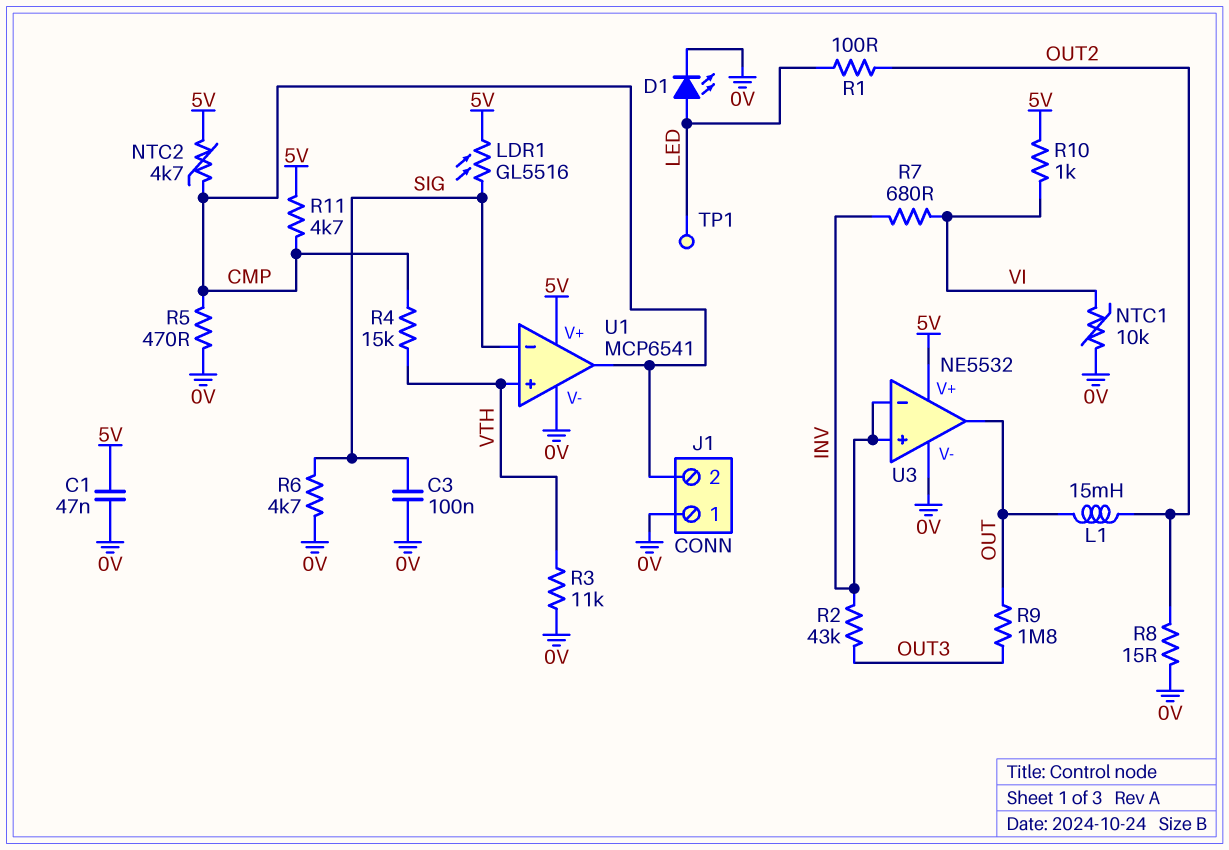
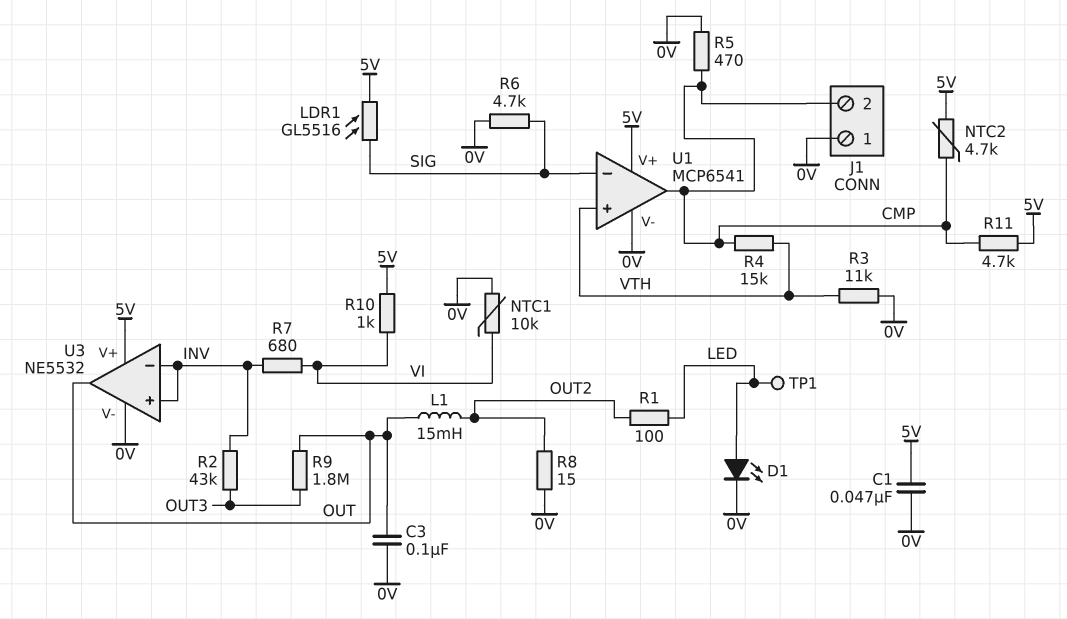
C3: 100nF (0V, SIG) -> 100nF (0V, OUT)

